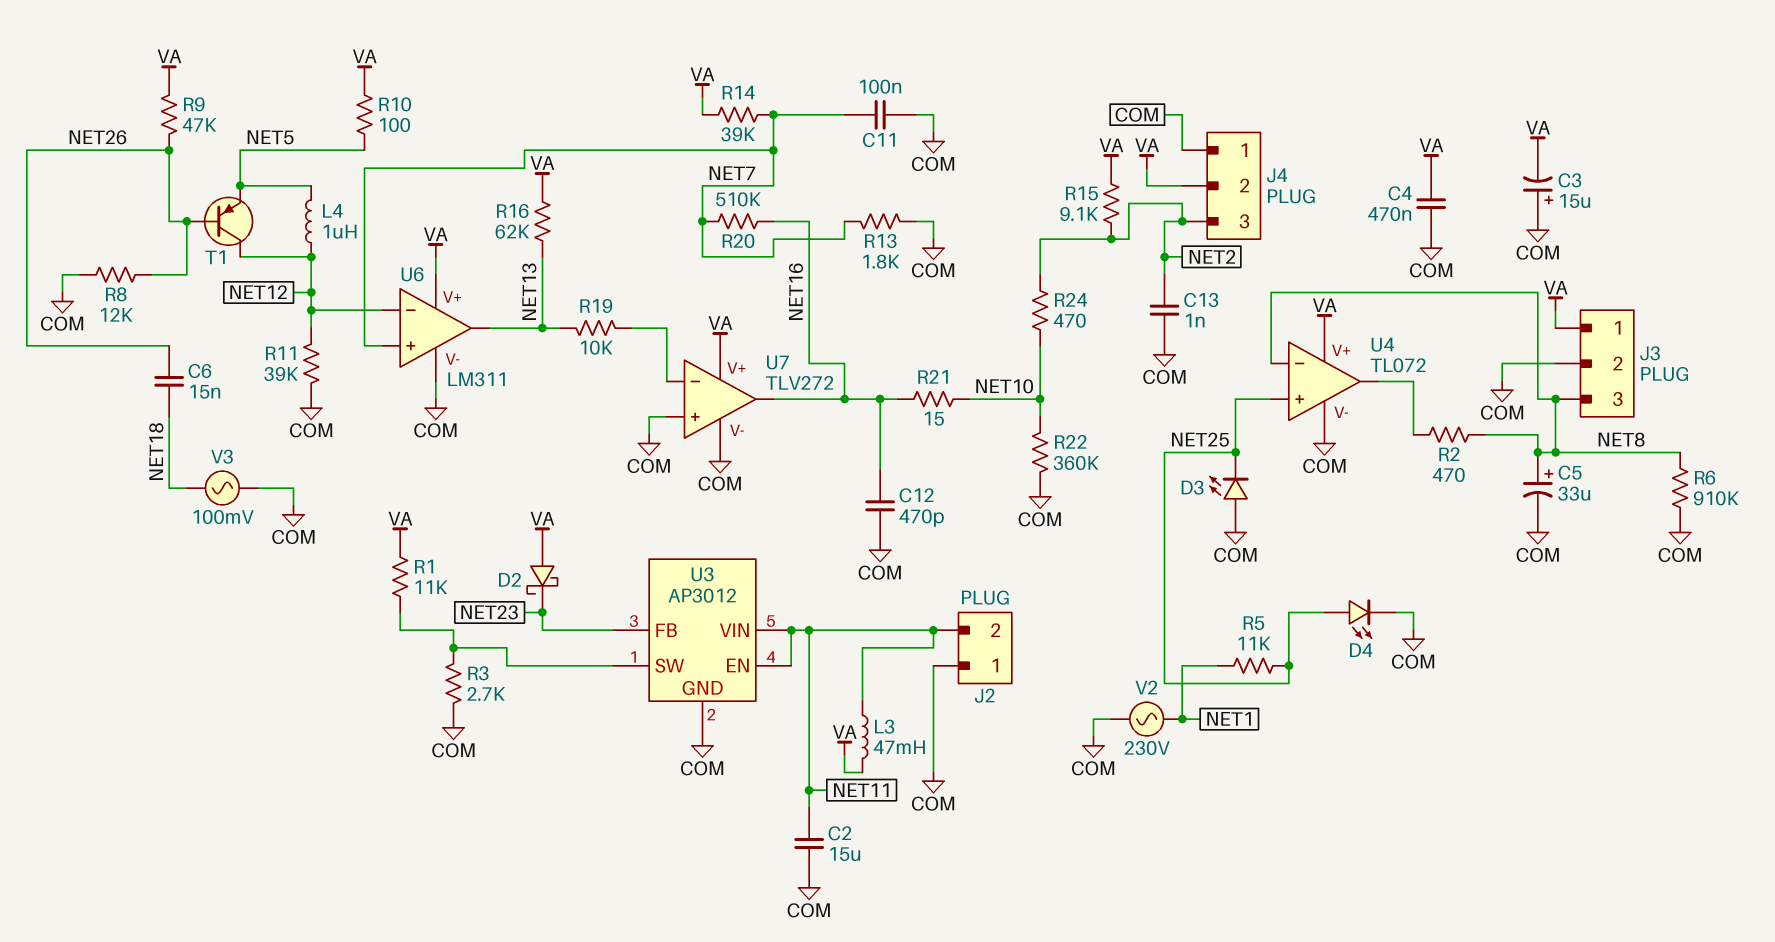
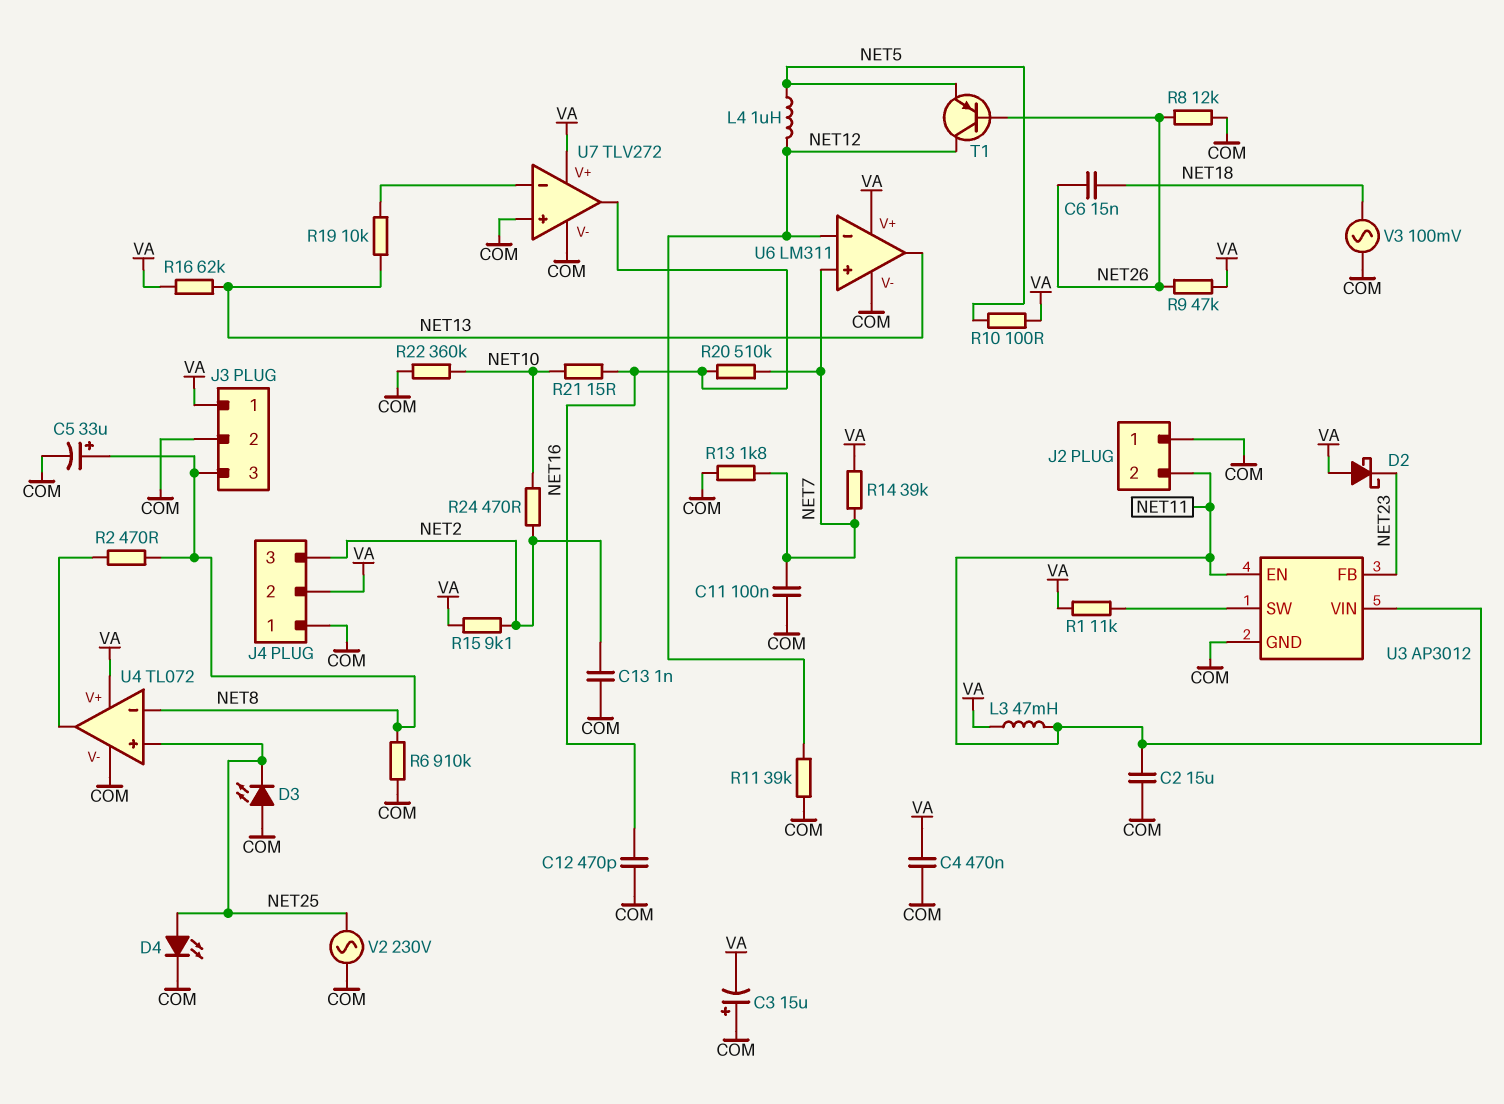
R3: 2.7k (COM, U3/SW) -> none
R5: 11k (NET1, NET25) -> none
V2: AC 230V (COM, NET1) -> AC 230V (COM, NET25)

